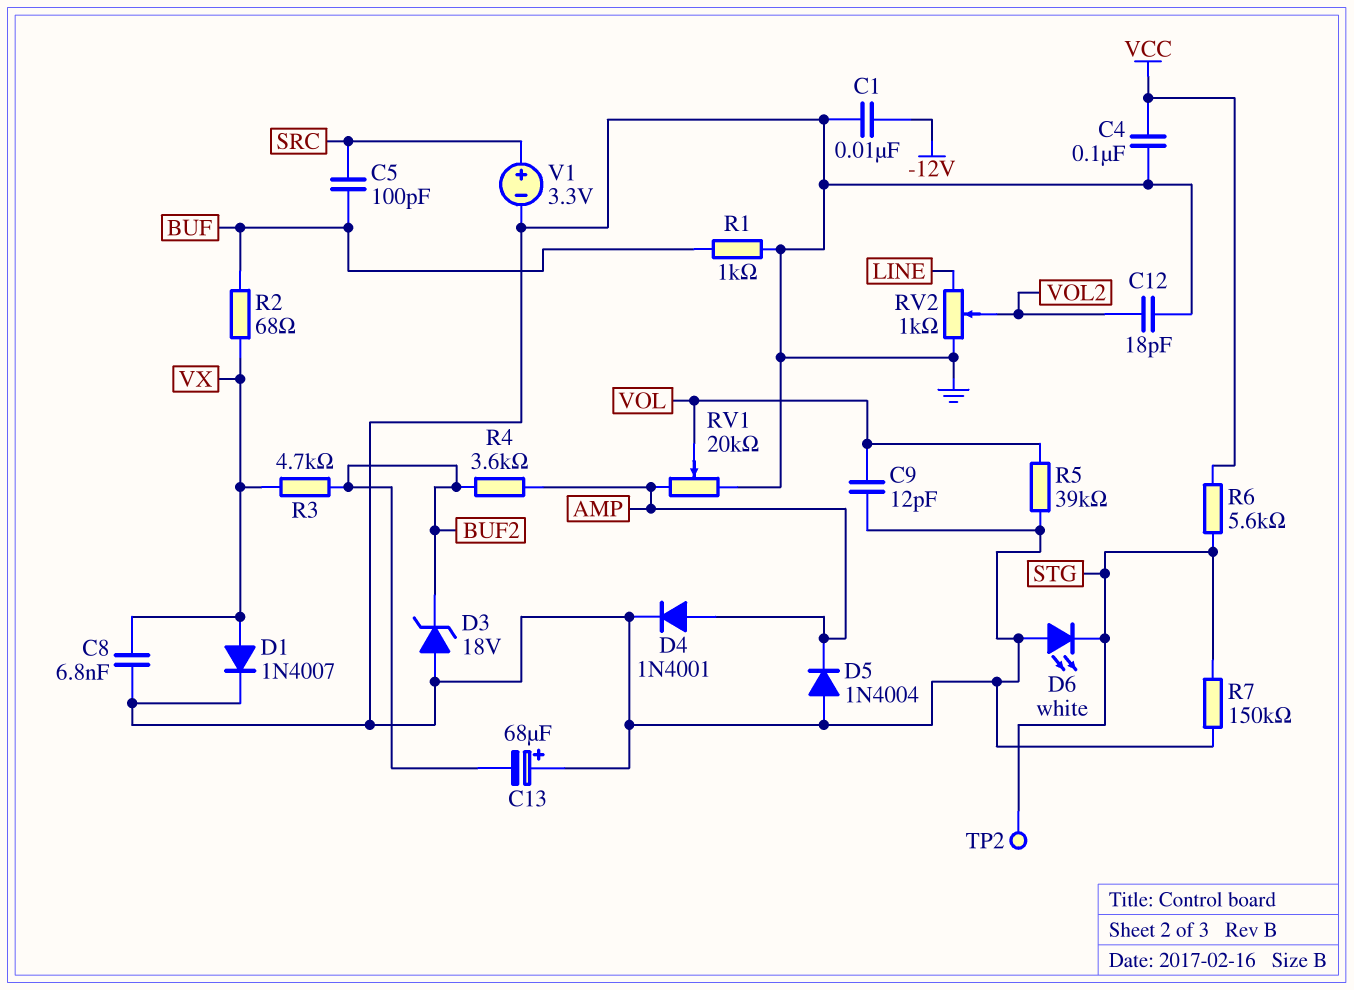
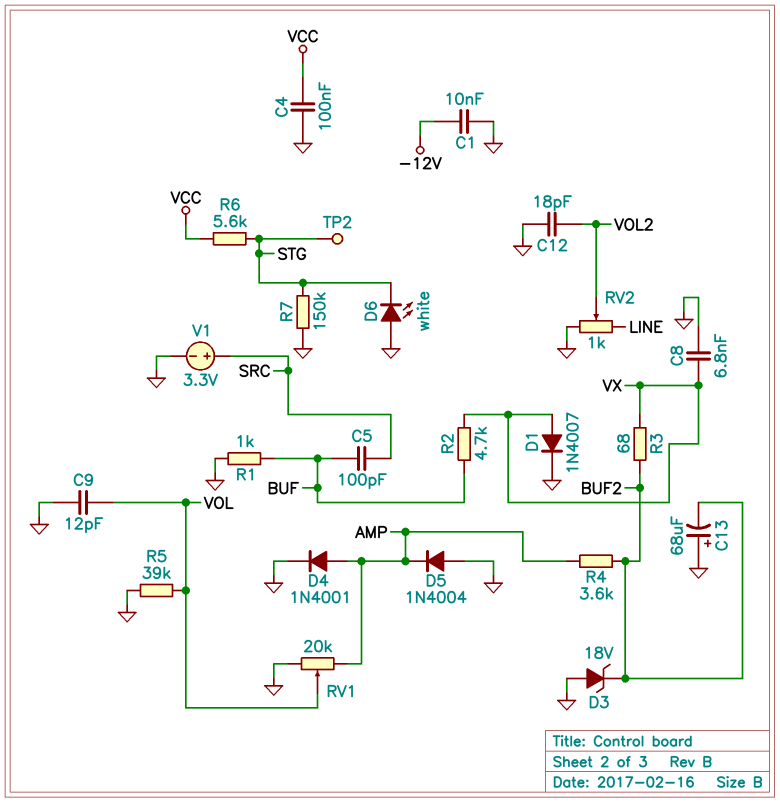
R2: 68 (BUF, VX) -> 4.7k (BUF, VX)
R3: 4.7k (BUF2, VX) -> 68 (BUF2, VX)

